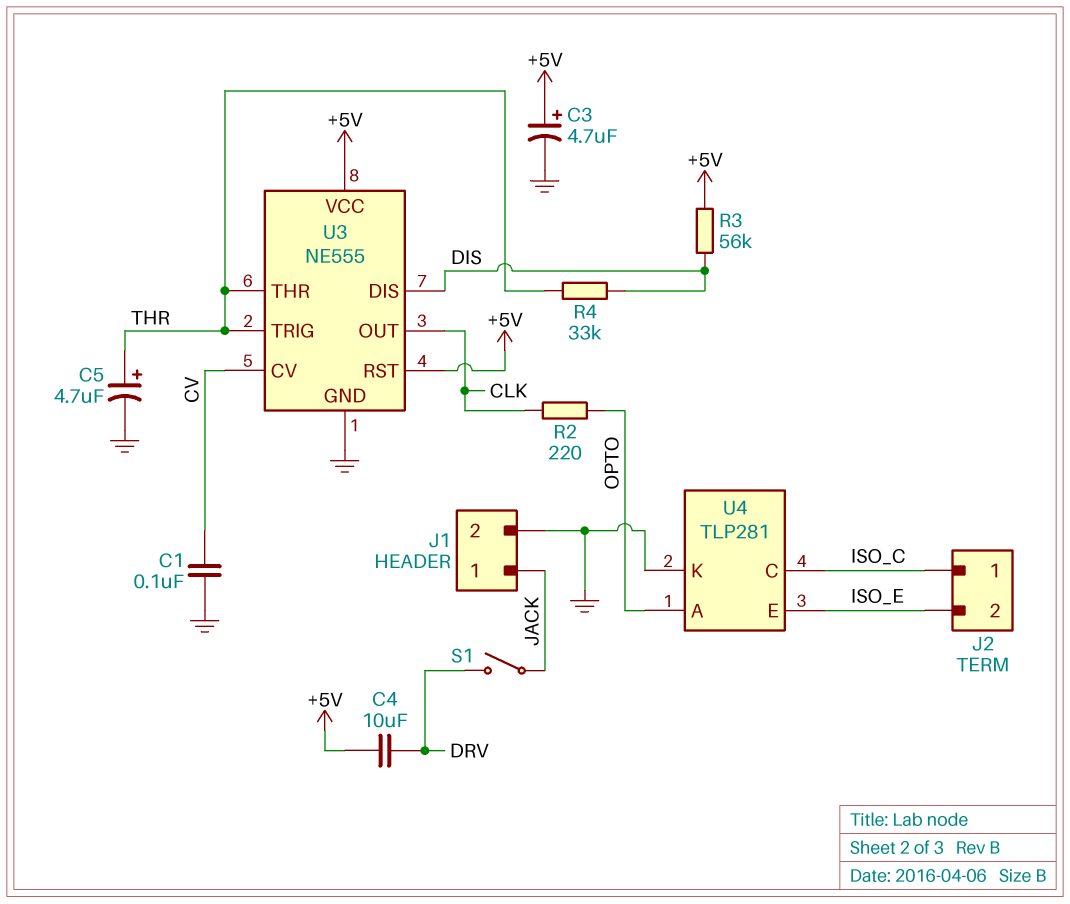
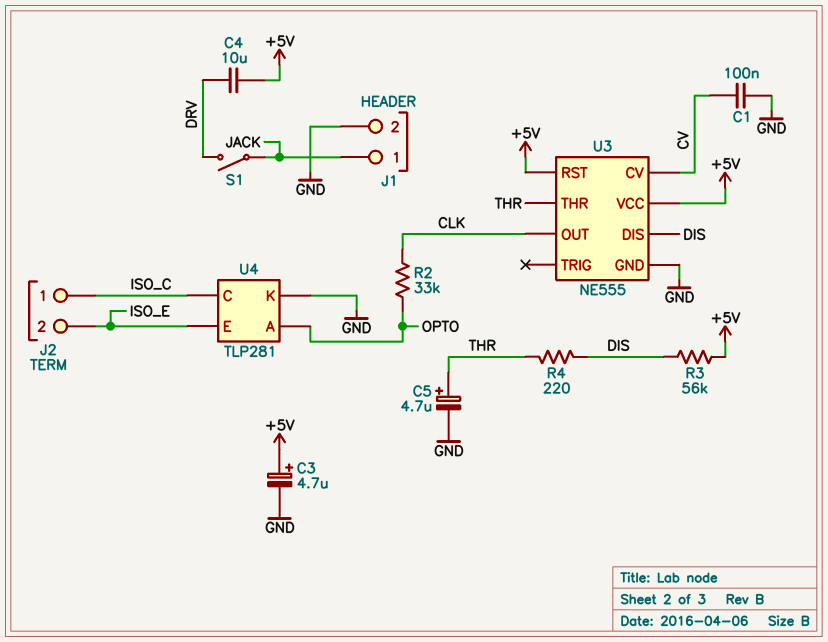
R2: 220 (CLK, OPTO) -> 33k (CLK, OPTO)
R4: 33k (DIS, THR) -> 220 (DIS, THR)
U3 pin TRIG: THR -> none

